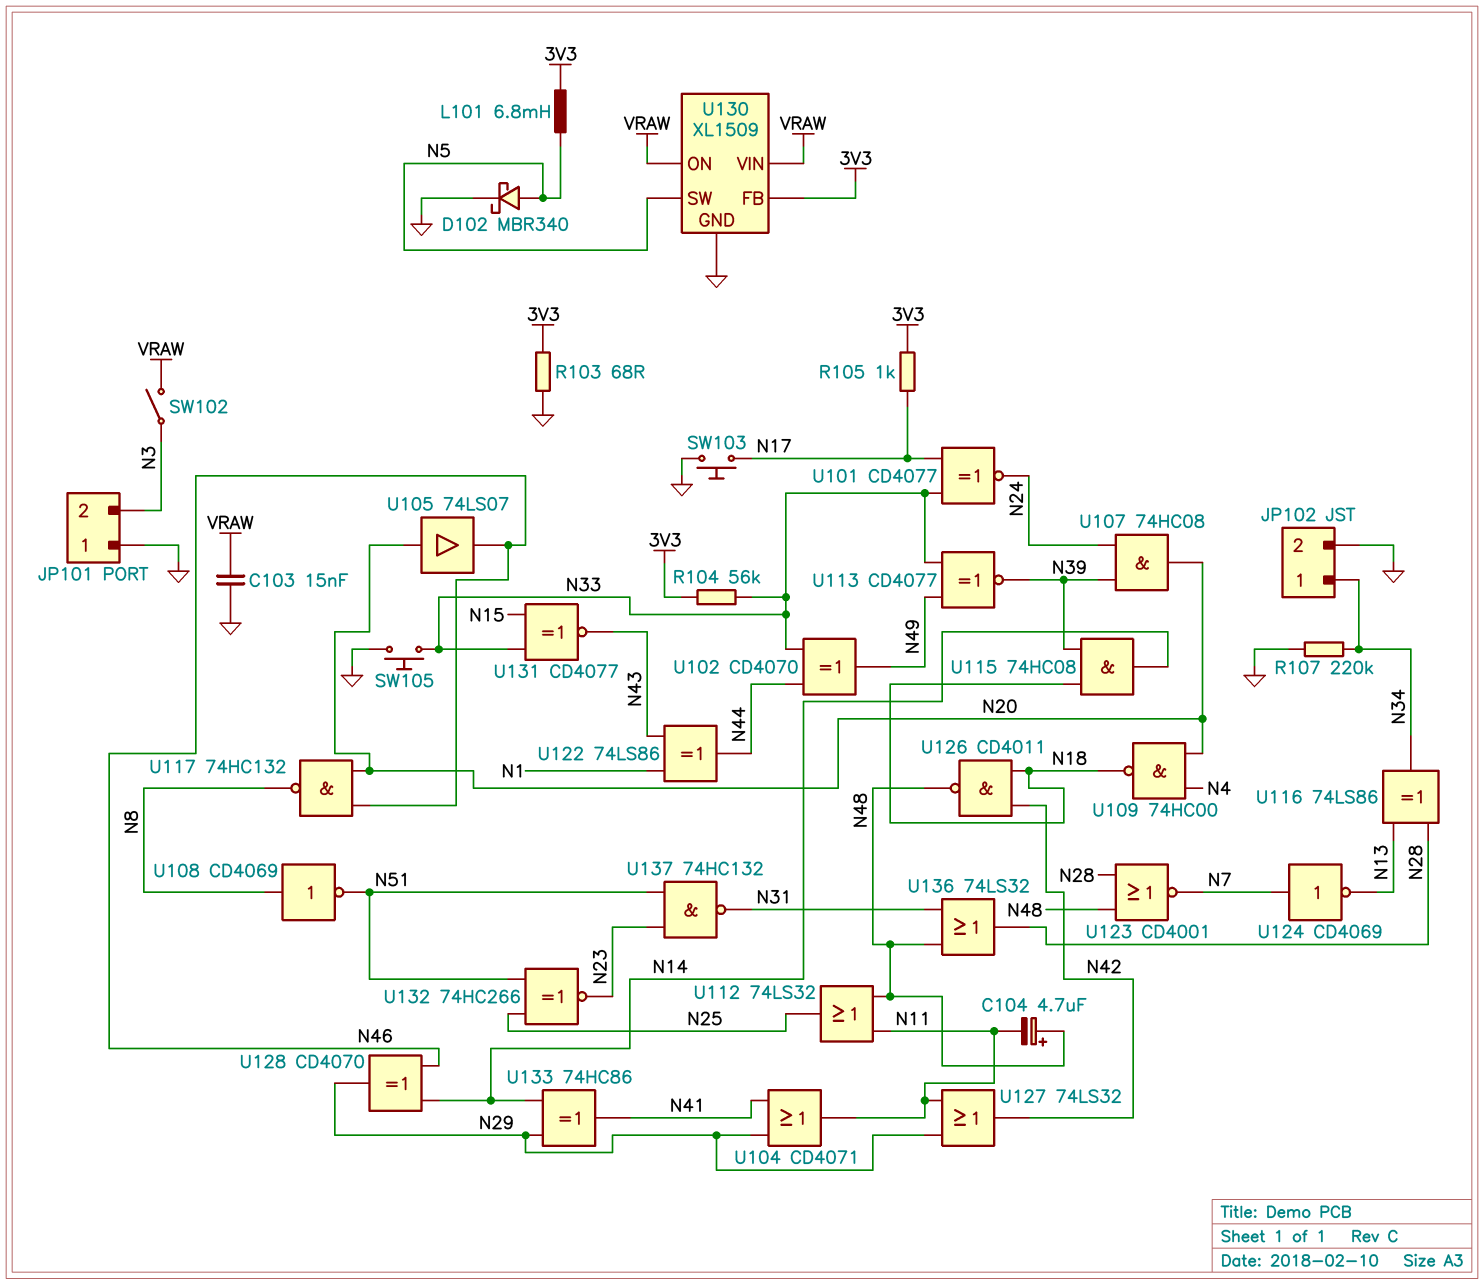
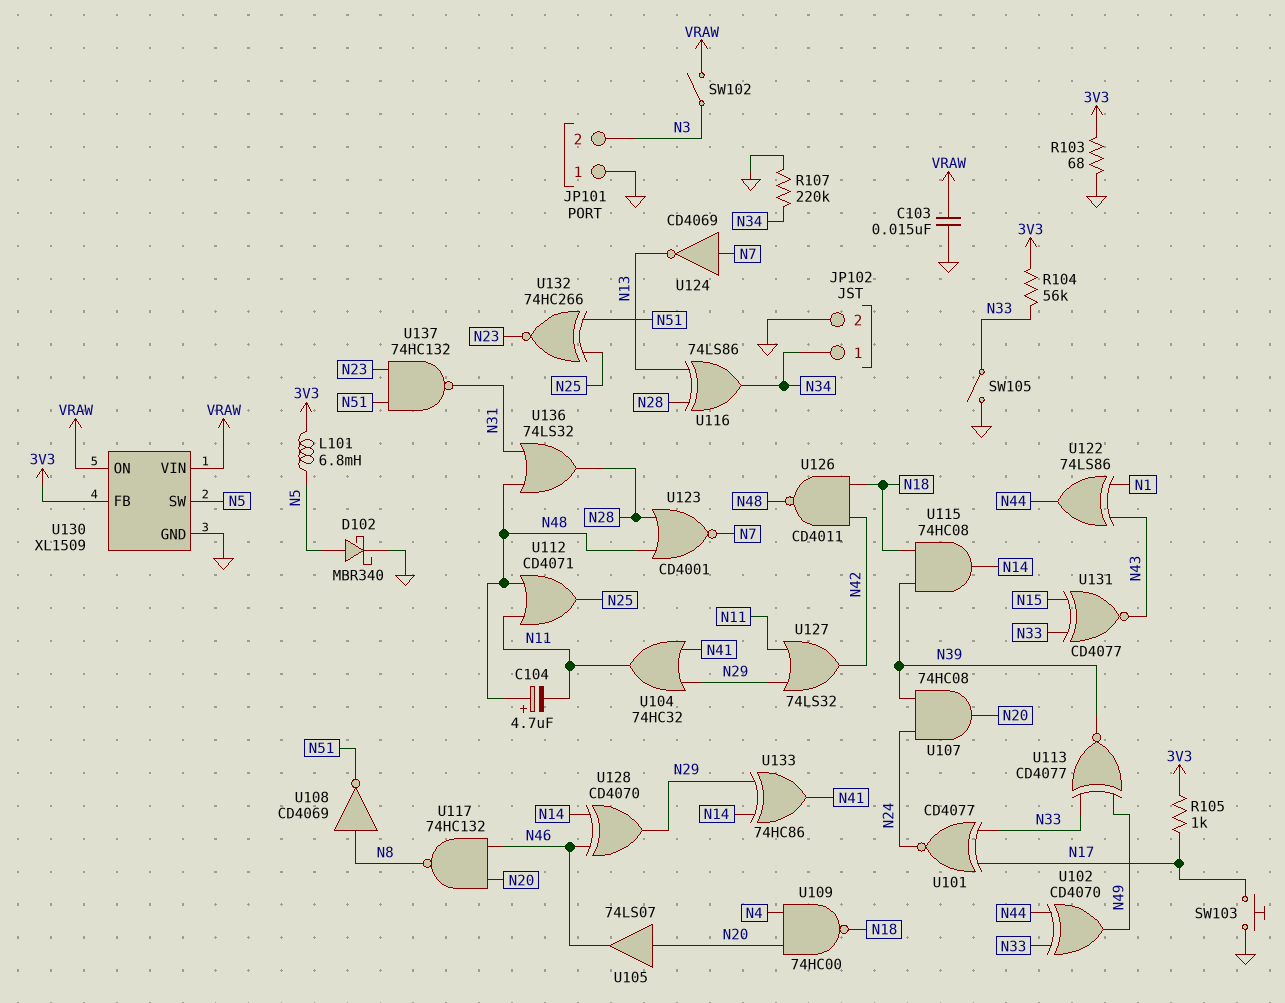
SW105: button (GND, N33) -> switch (GND, N33)
U104: OR CD4071 (in N29, in N41, out N11) -> OR 74HC32 (in N29, in N41, out N11)
U112: OR 74LS32 (in N11, in N48, out N25) -> OR CD4071 (in N11, in N48, out N25)

